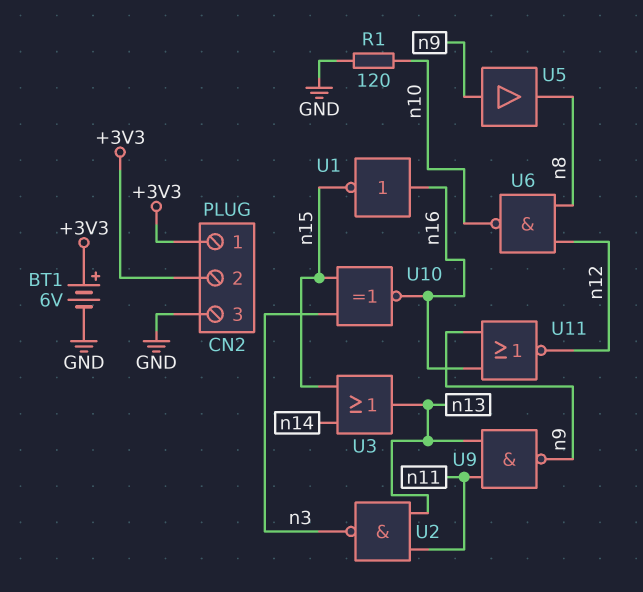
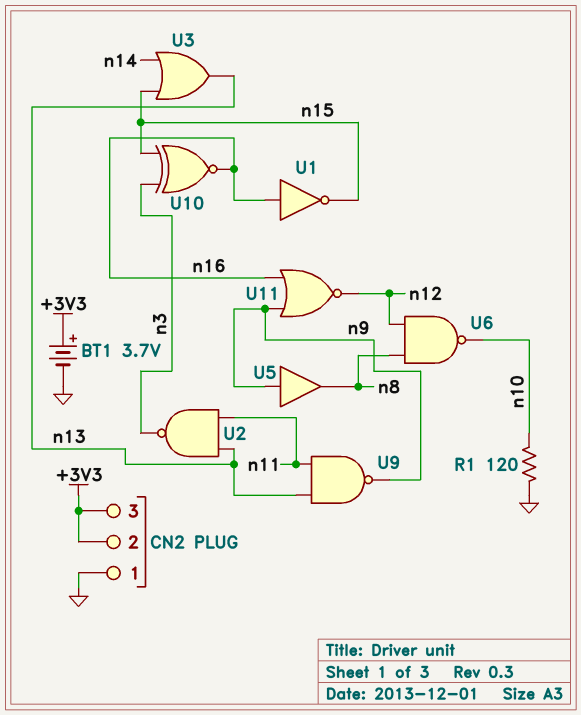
BT1: 6V (plus +3V3, minus GND) -> 3.7V (plus +3V3, minus GND)
CN2 pin 1: +3V3 -> GND
CN2 pin 3: GND -> +3V3

